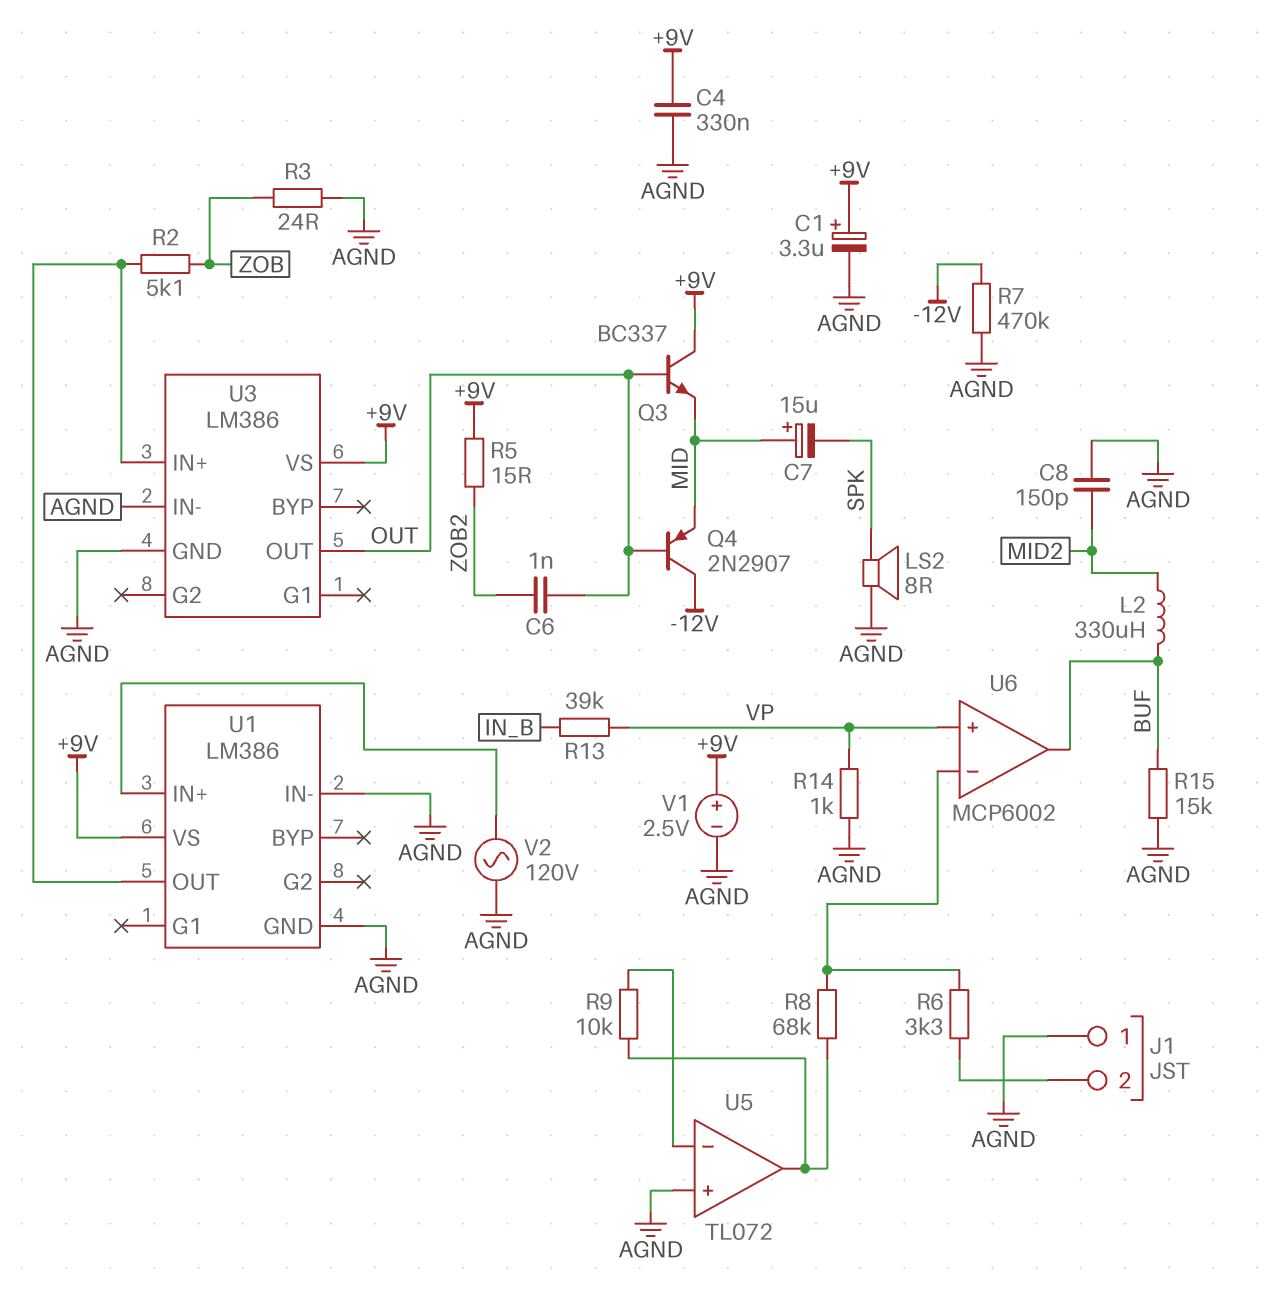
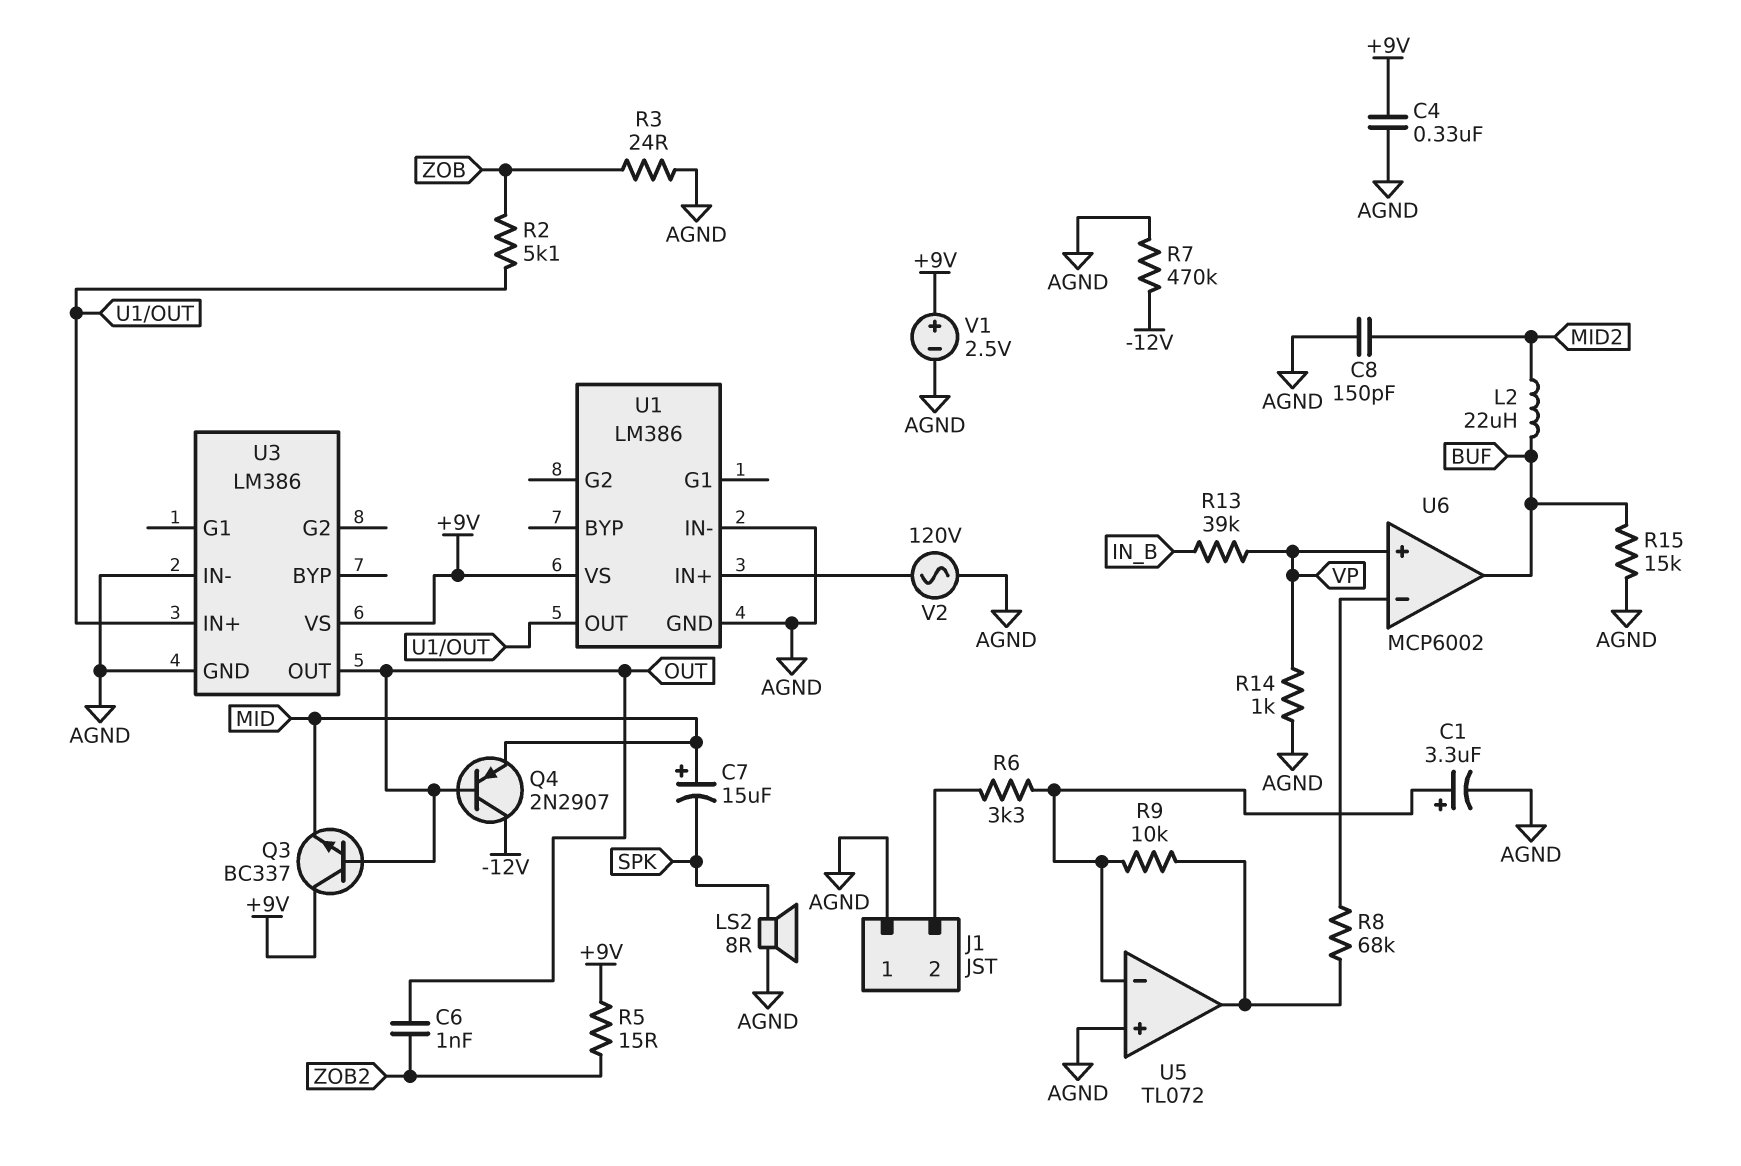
C1: 3.3uF (plus +9V, minus AGND) -> 3.3uF (plus U5/in-, minus AGND)
L2: 330uH (BUF, MID2) -> 22uH (BUF, MID2)
R6: 3.3k (J1/2, U6/in-) -> 3.3k (J1/2, U5/in-)

